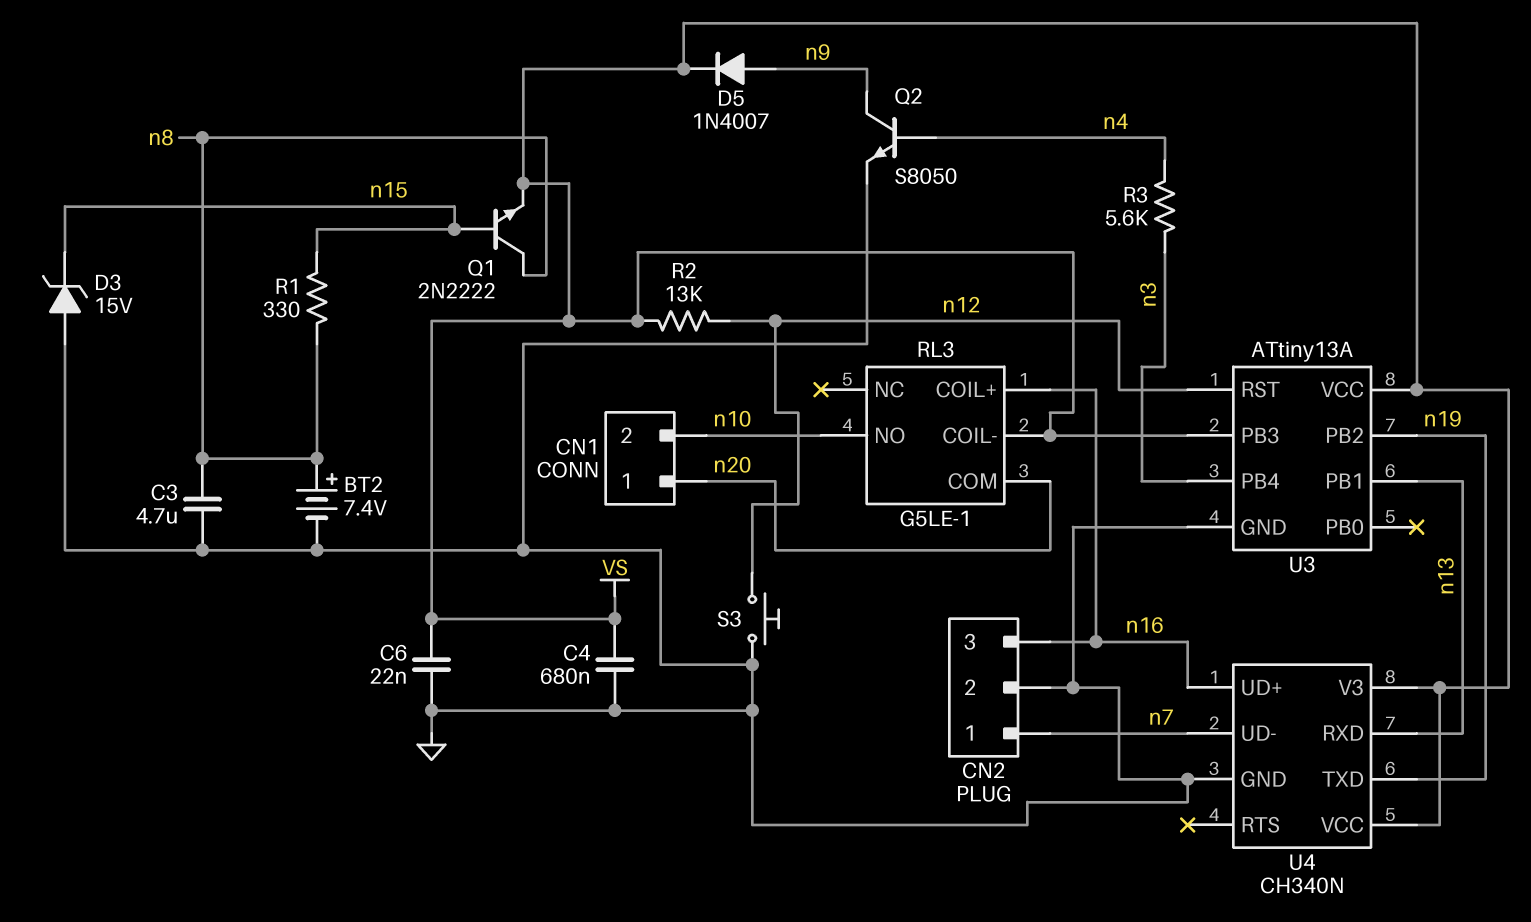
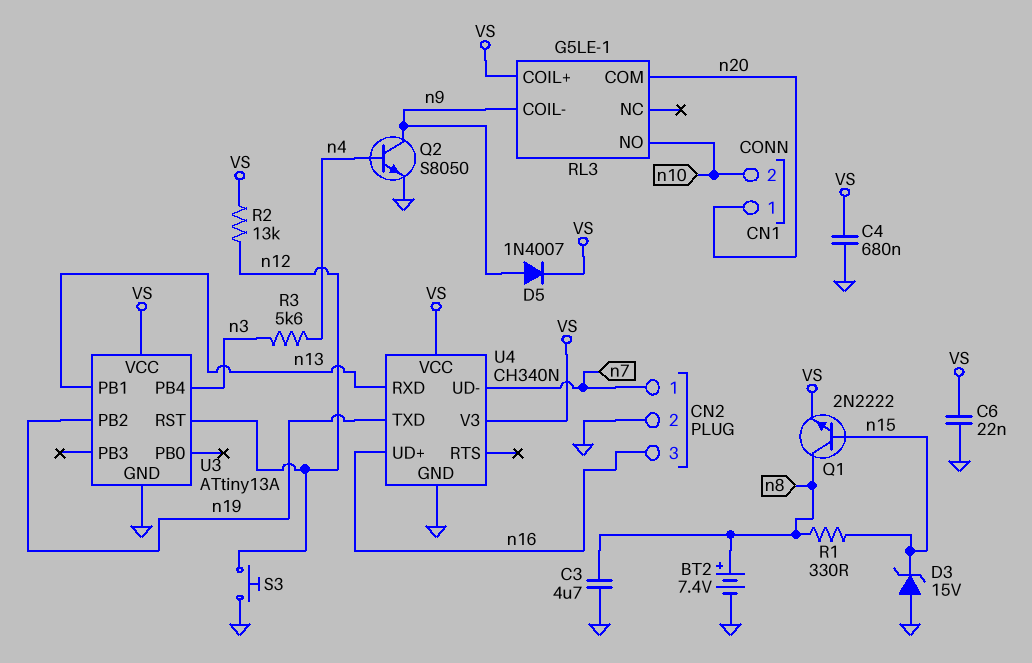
RL3 pin COIL+: n16 -> VS
RL3 pin COIL-: VS -> n9
U3 pin PB3: VS -> none

